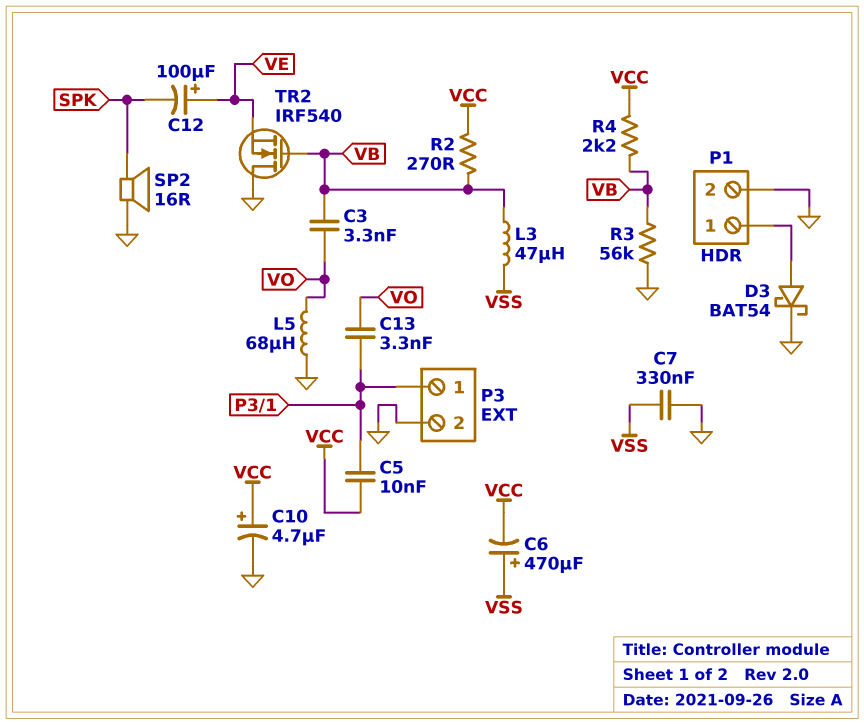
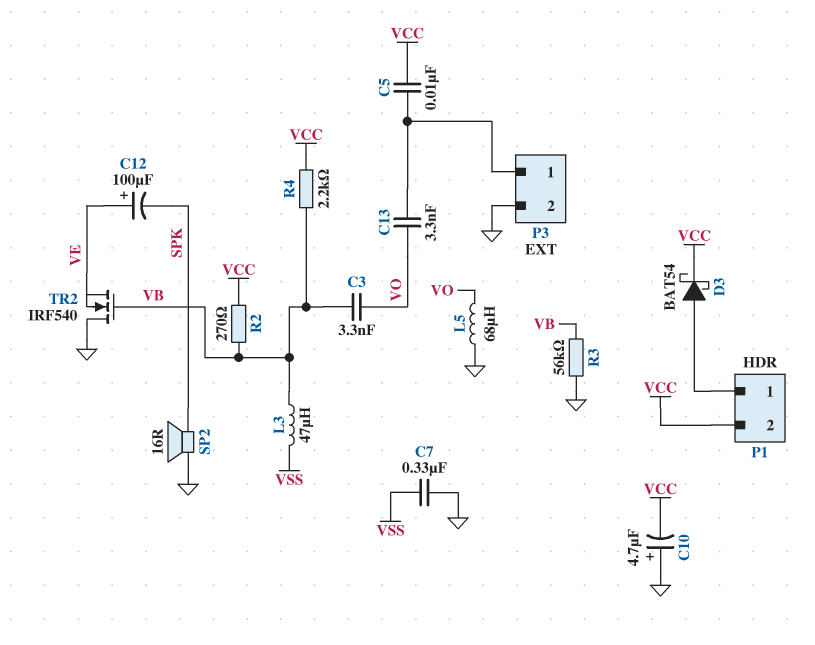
C6: 470uF (plus VSS, minus VCC) -> none
C10: 4.7uF (plus VCC, minus GND) -> 4.7uF (plus GND, minus VCC)
D3: schottky BAT54 (A P1/1, K GND) -> schottky BAT54 (A P1/1, K VCC)
P1 pin 2: GND -> VCC

